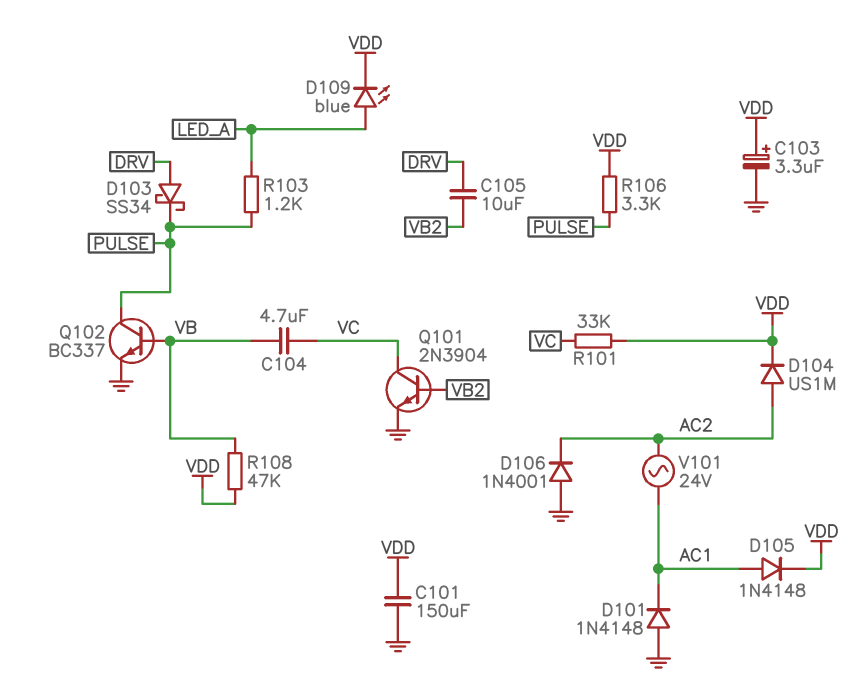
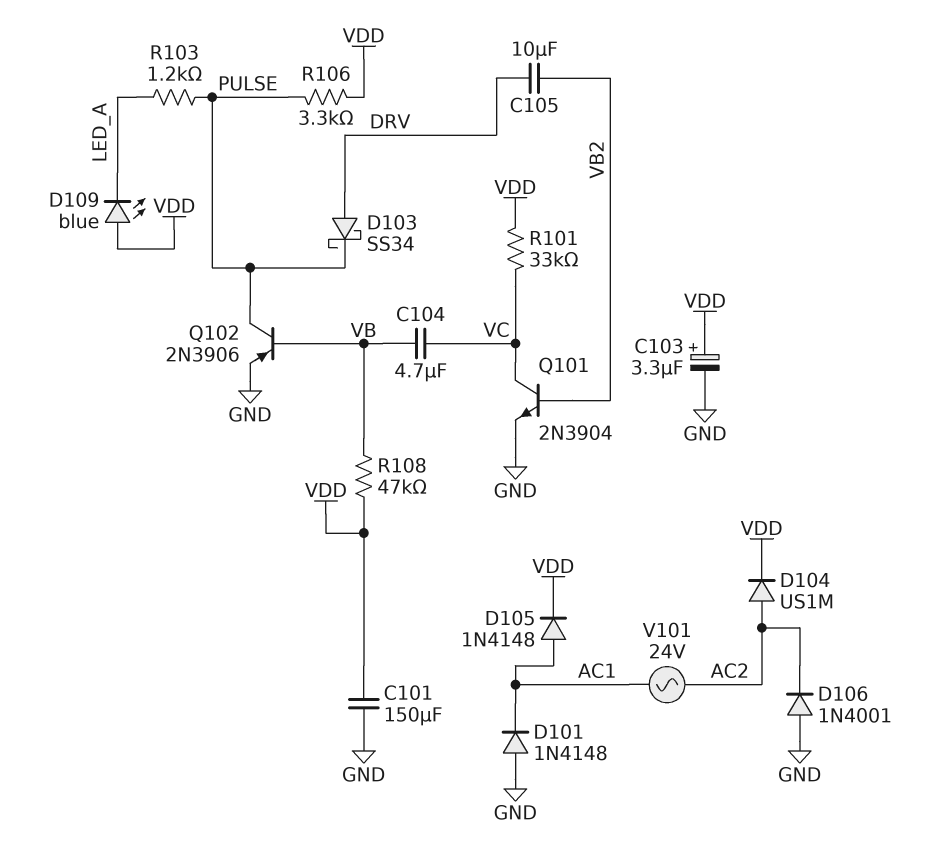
D109: LED blue (A LED_A, K VDD) -> LED blue (A VDD, K LED_A)
Q102: NPN BC337 (B VB, C PULSE, E GND) -> PNP 2N3906 (B VB, C PULSE, E GND)

